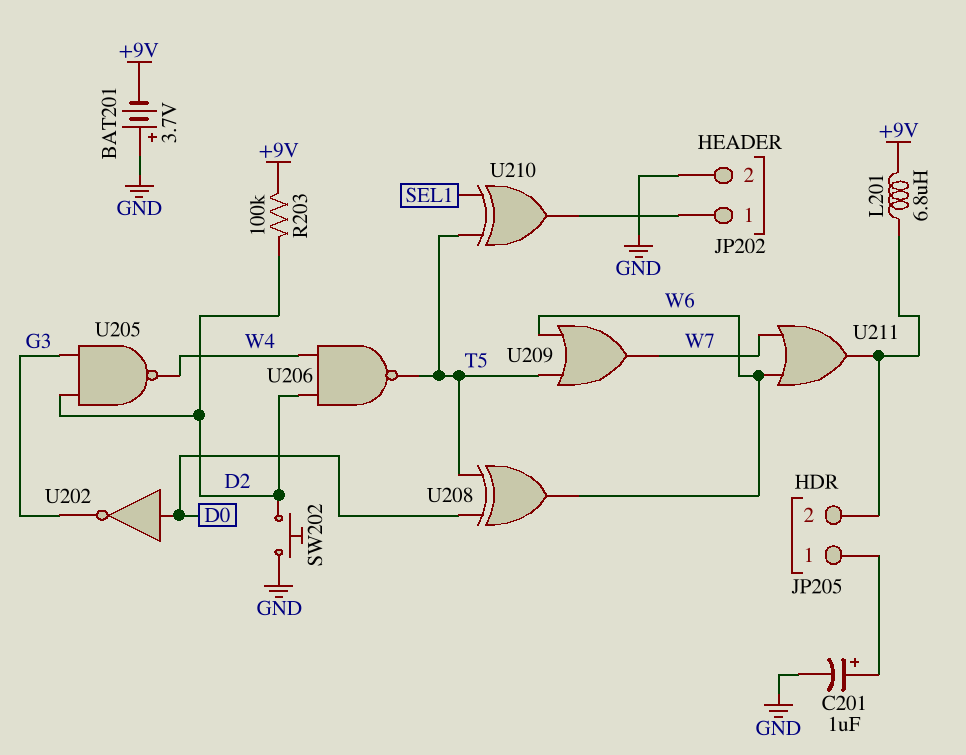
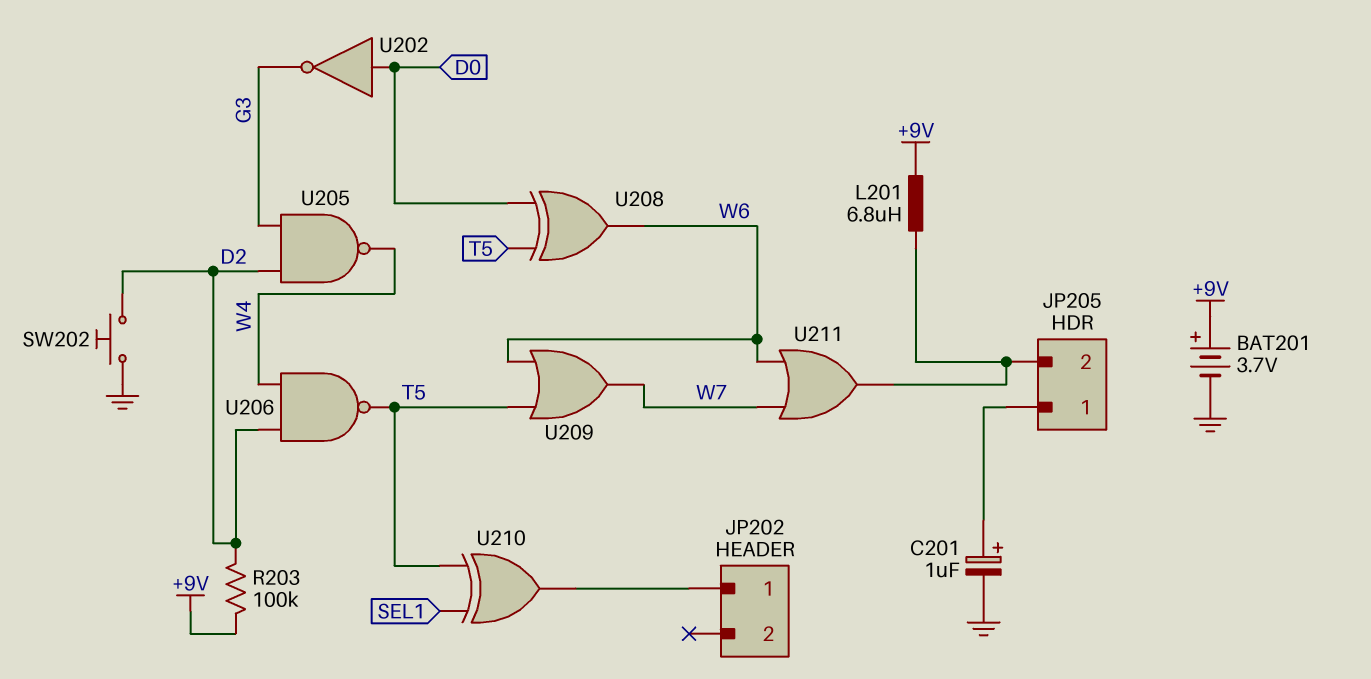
BAT201: 3.7V (plus GND, minus +9V) -> 3.7V (plus +9V, minus GND)
JP202 pin 2: GND -> none

